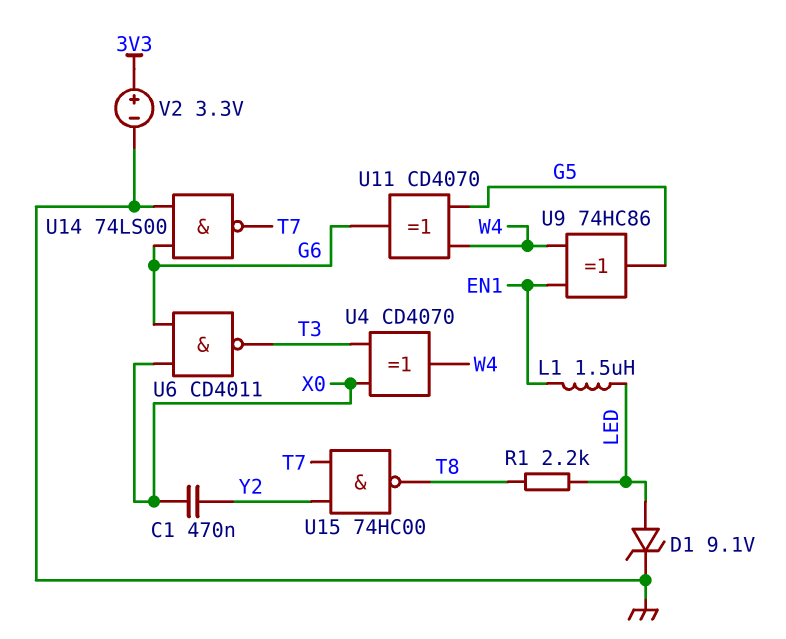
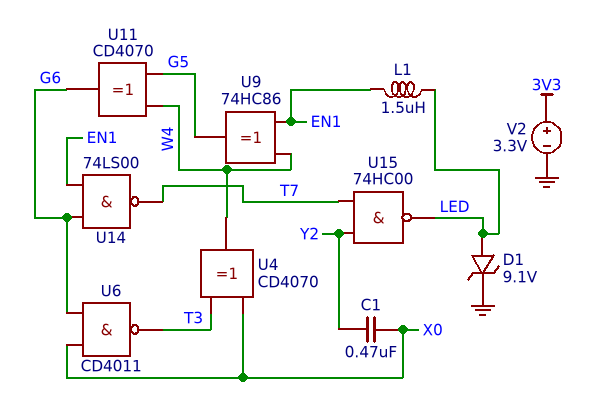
R1: 2.2k (LED, T8) -> none
U14: NAND 74LS00 (in G6, in GND, out T7) -> NAND 74LS00 (in EN1, in G6, out T7)
U15: NAND 74HC00 (in T7, in Y2, out T8) -> NAND 74HC00 (in T7, in Y2, out LED)

